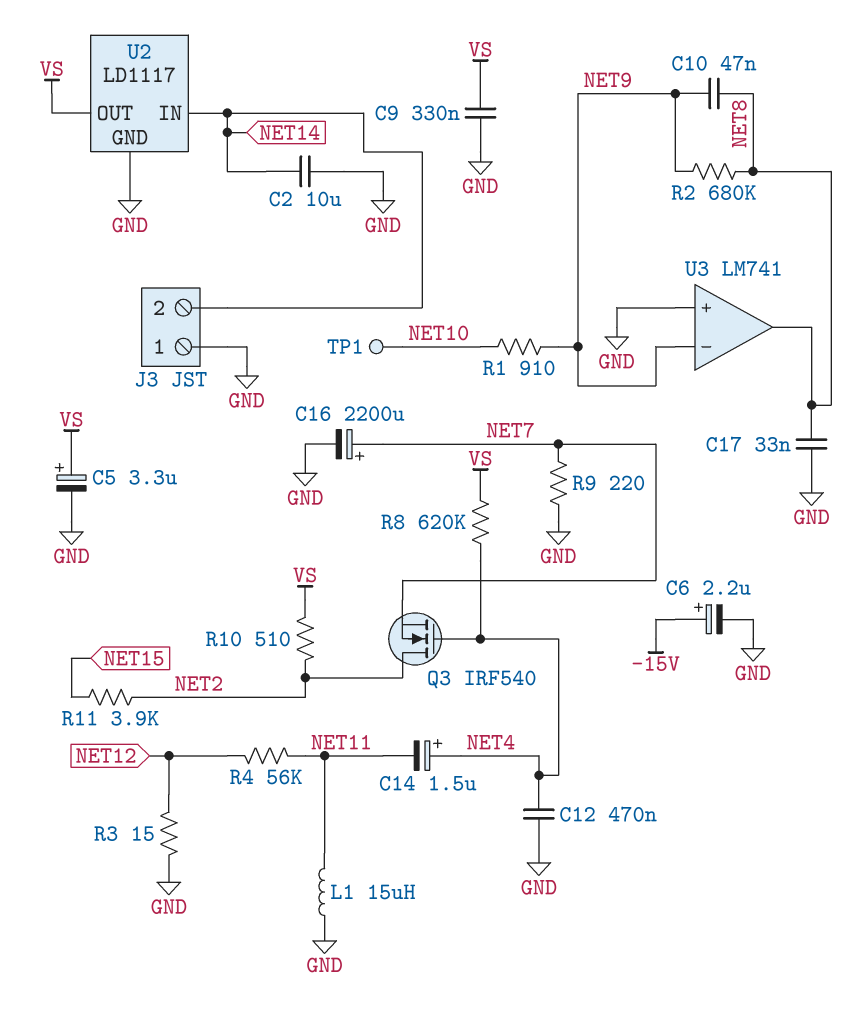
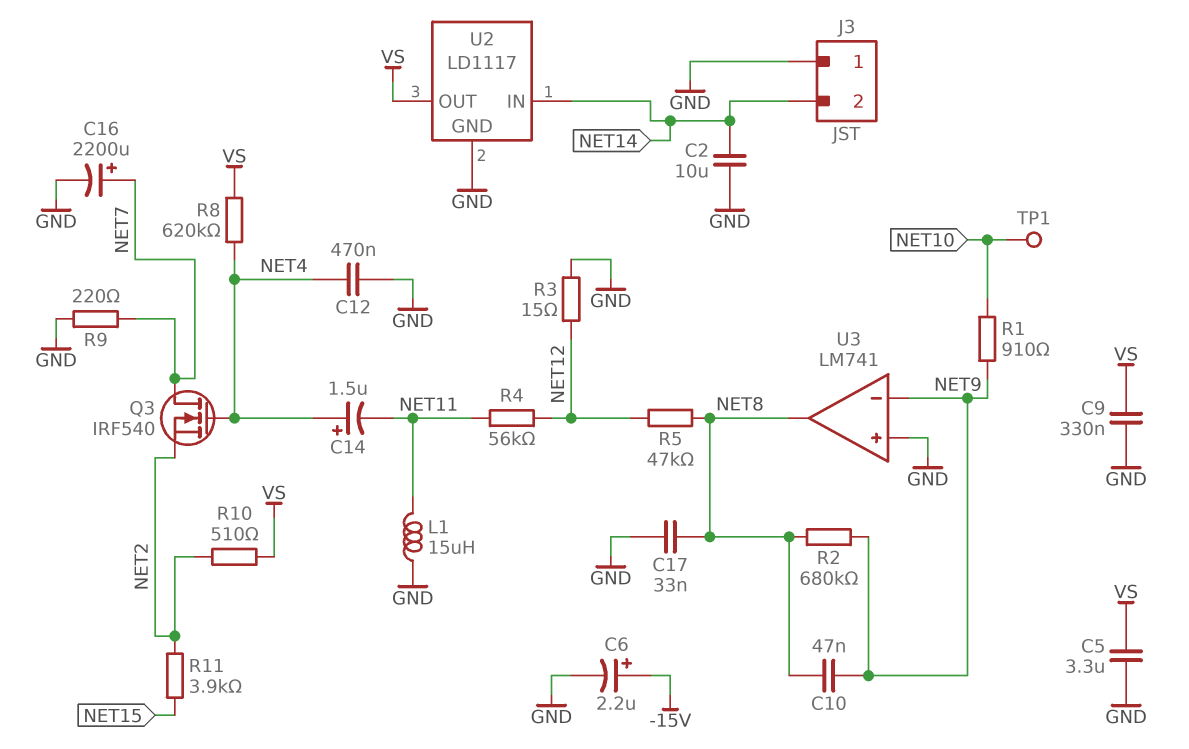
C5: 3.3uF (plus VS, minus GND) -> 3.3uF (GND, VS)
Q3: NMOS IRF540 (G NET4, D NET2, S NET7) -> NMOS IRF540 (G NET4, D NET7, S NET2)
R5: none -> 47k (NET8, NET12)

